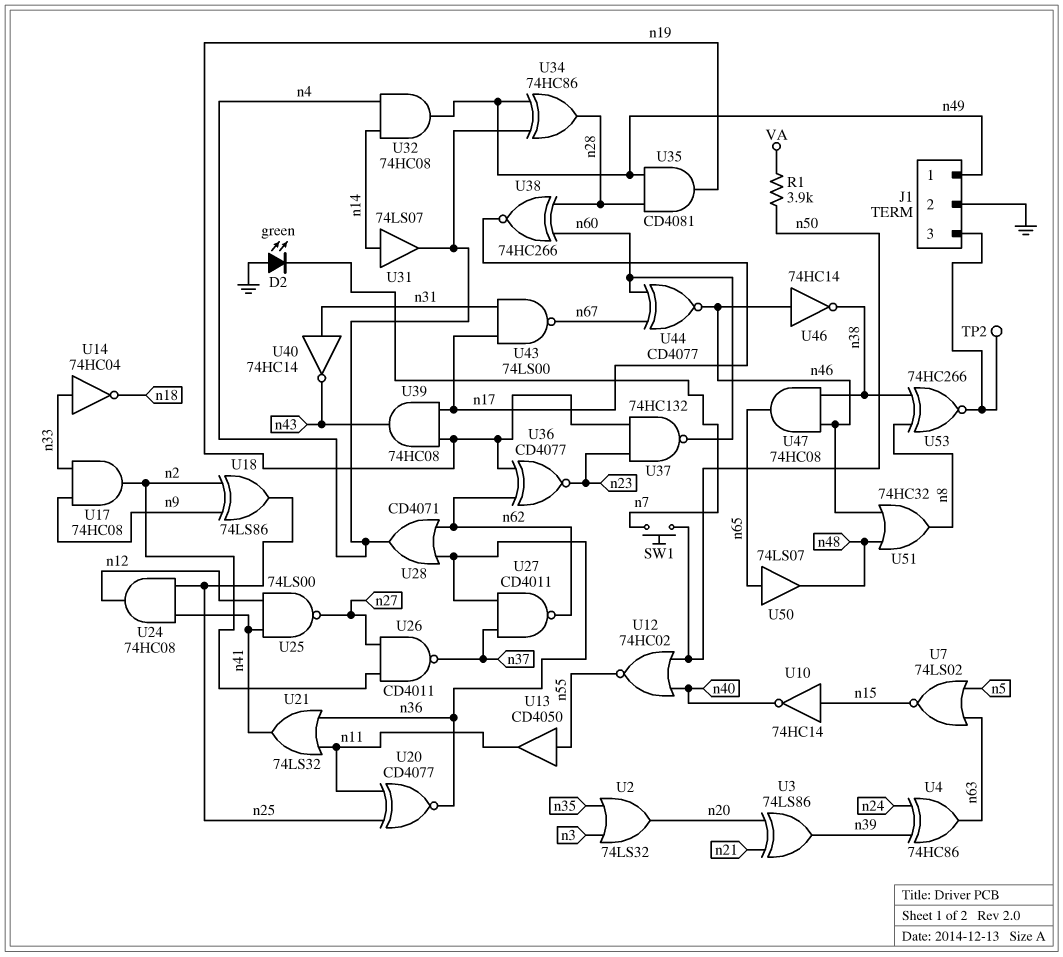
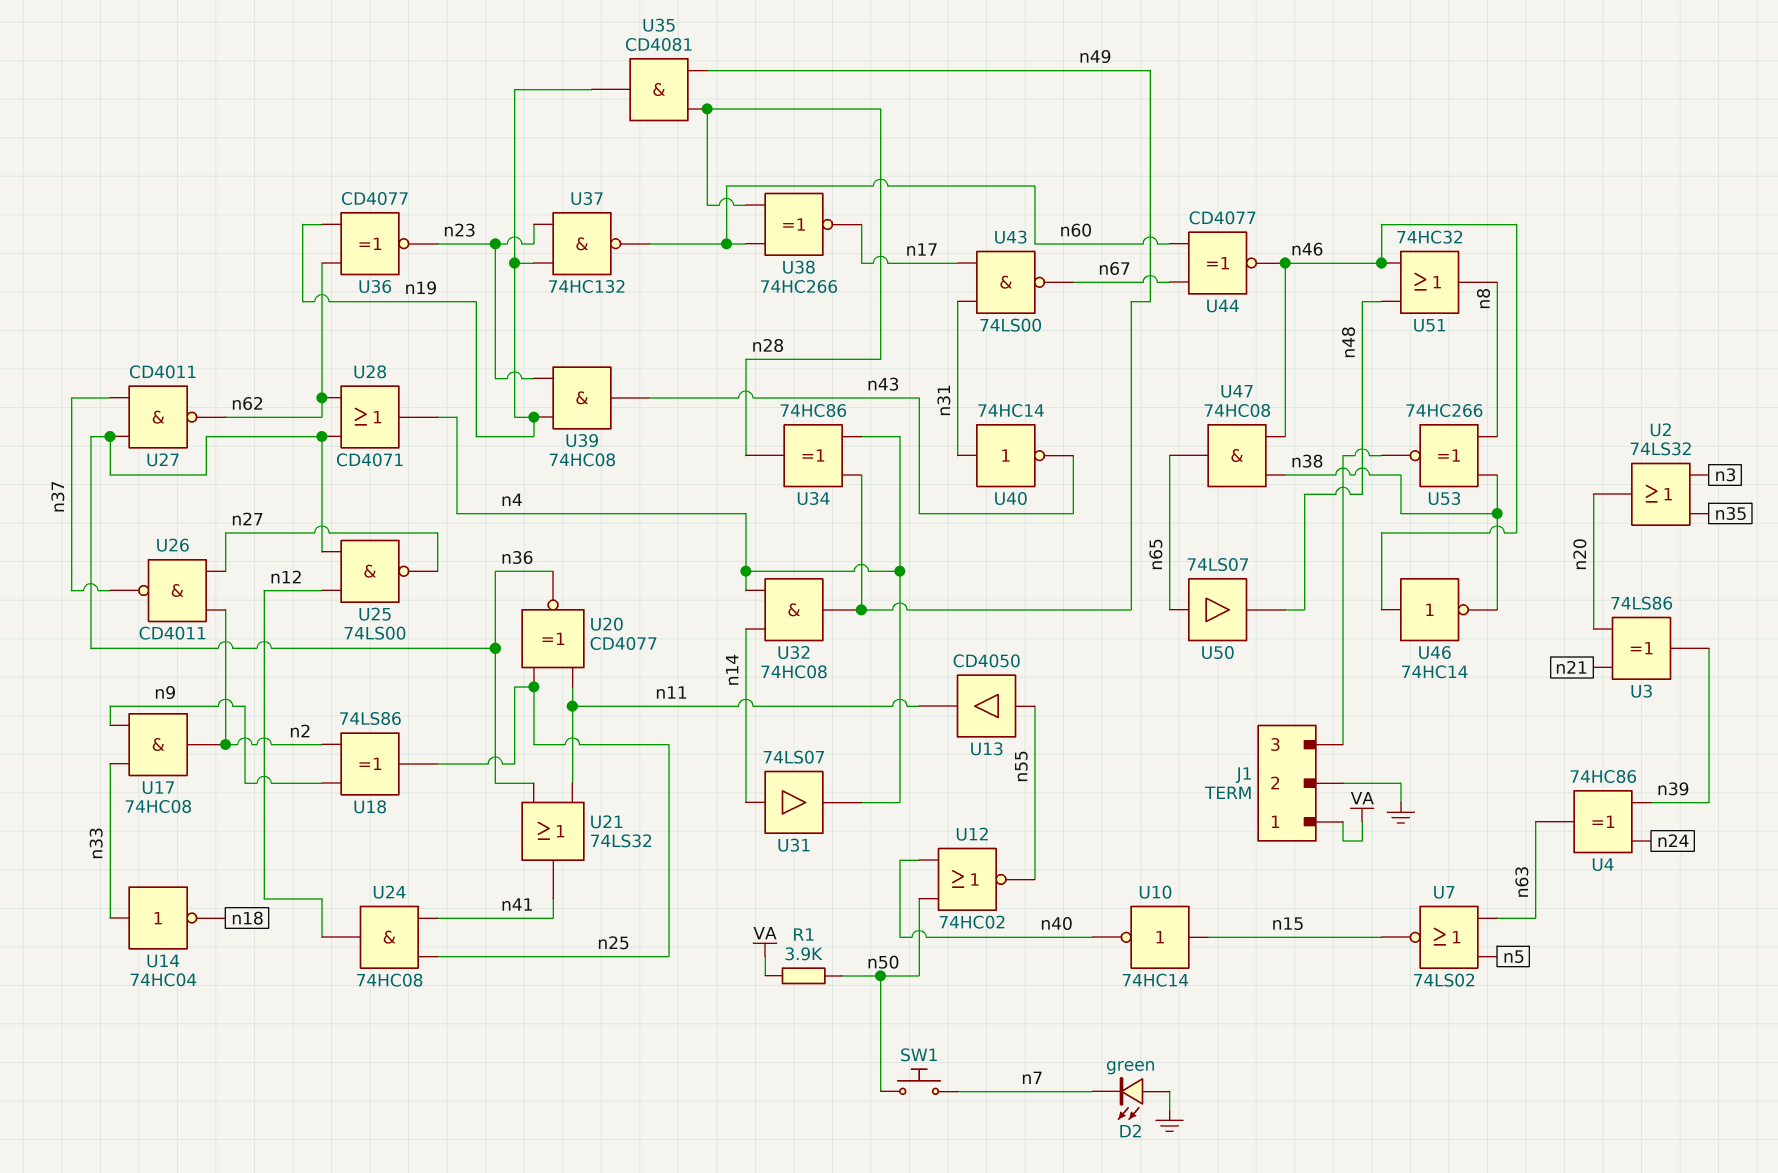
J1 pin 1: n49 -> VA
TP2: test point (J1/3) -> none
U25: NAND 74LS00 (in n12, in n41, out n27) -> NAND 74LS00 (in n12, in n36, out n27)
U39: AND 74HC08 (in n17, in n19, out n43) -> AND 74HC08 (in n19, in n23, out n43)

